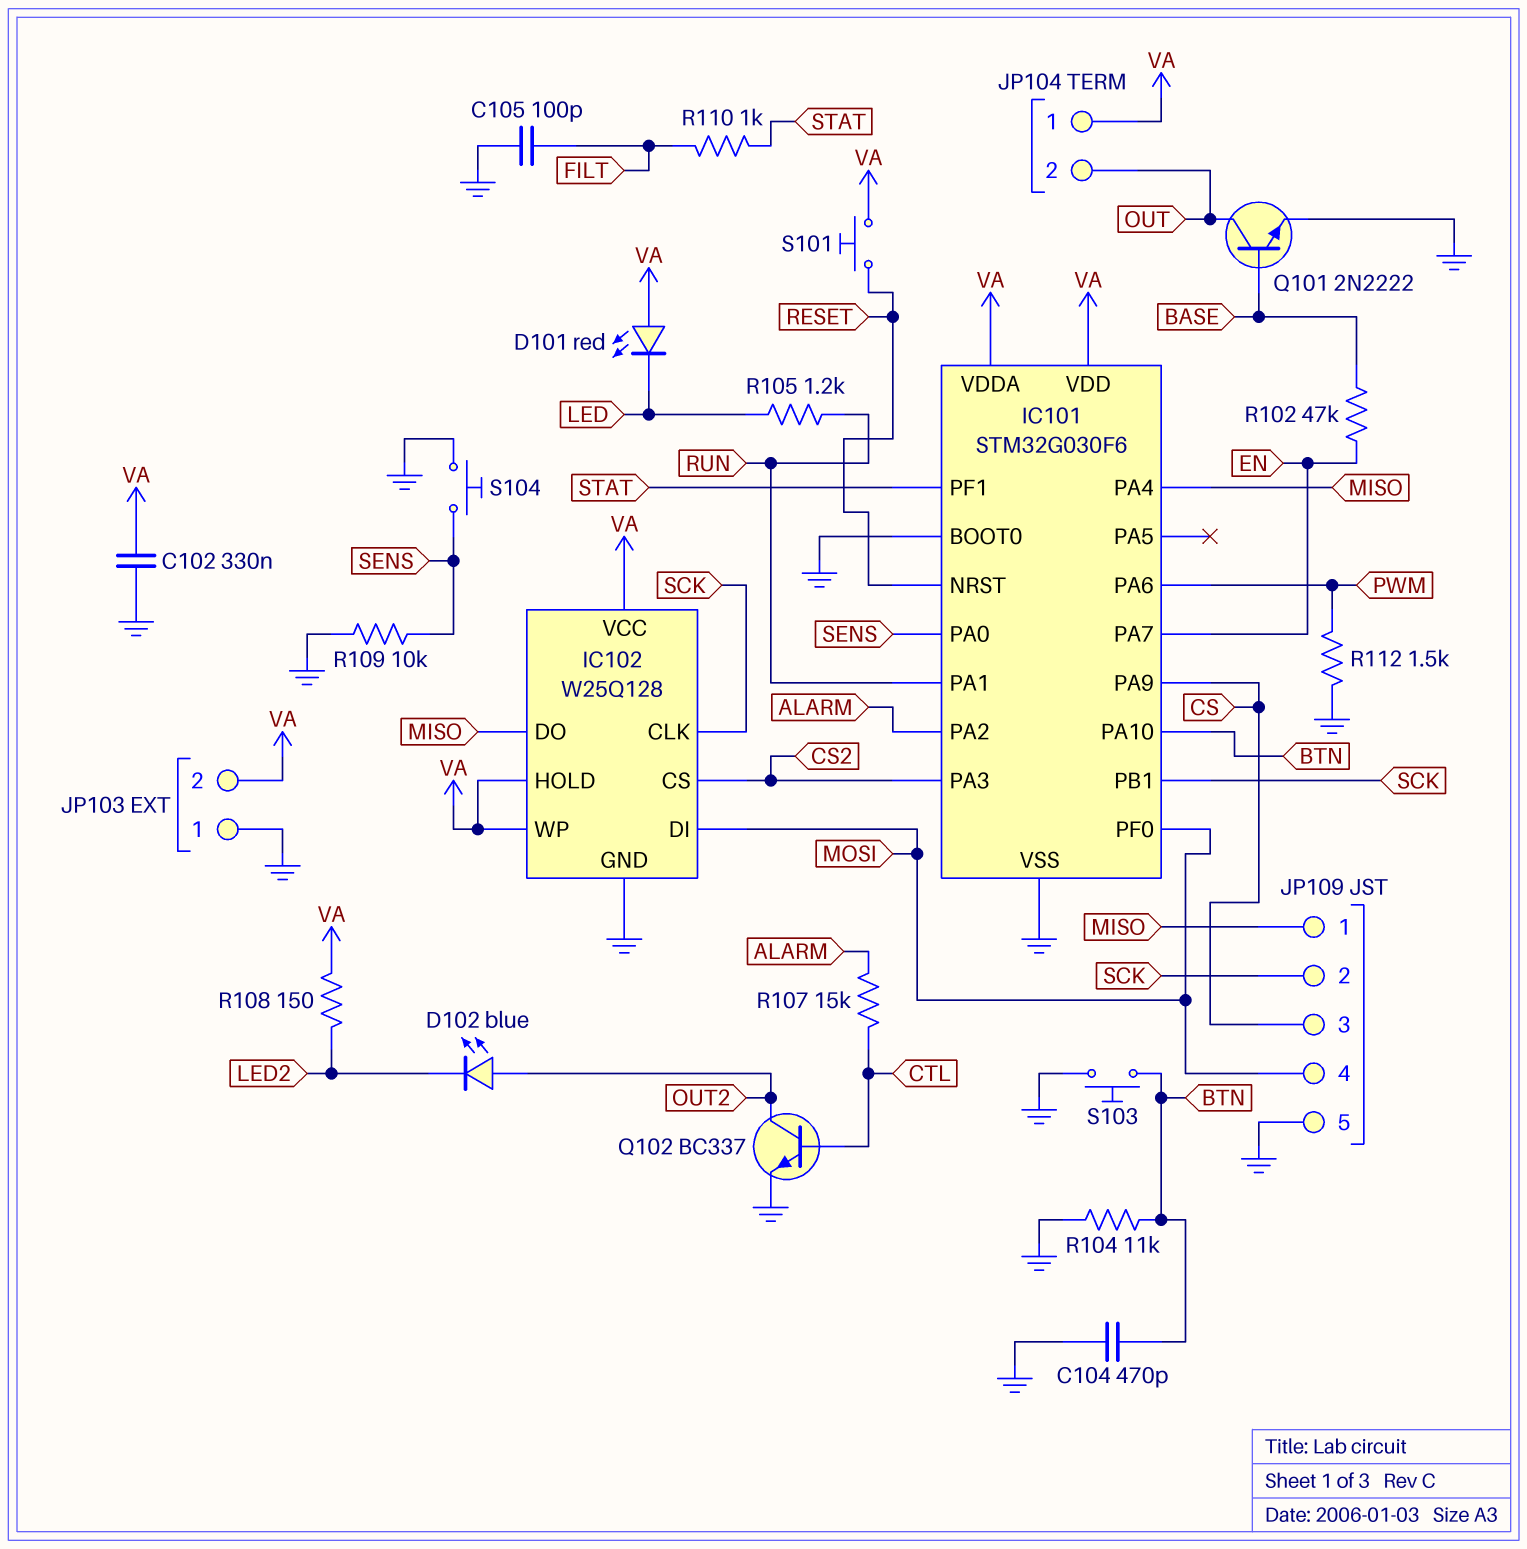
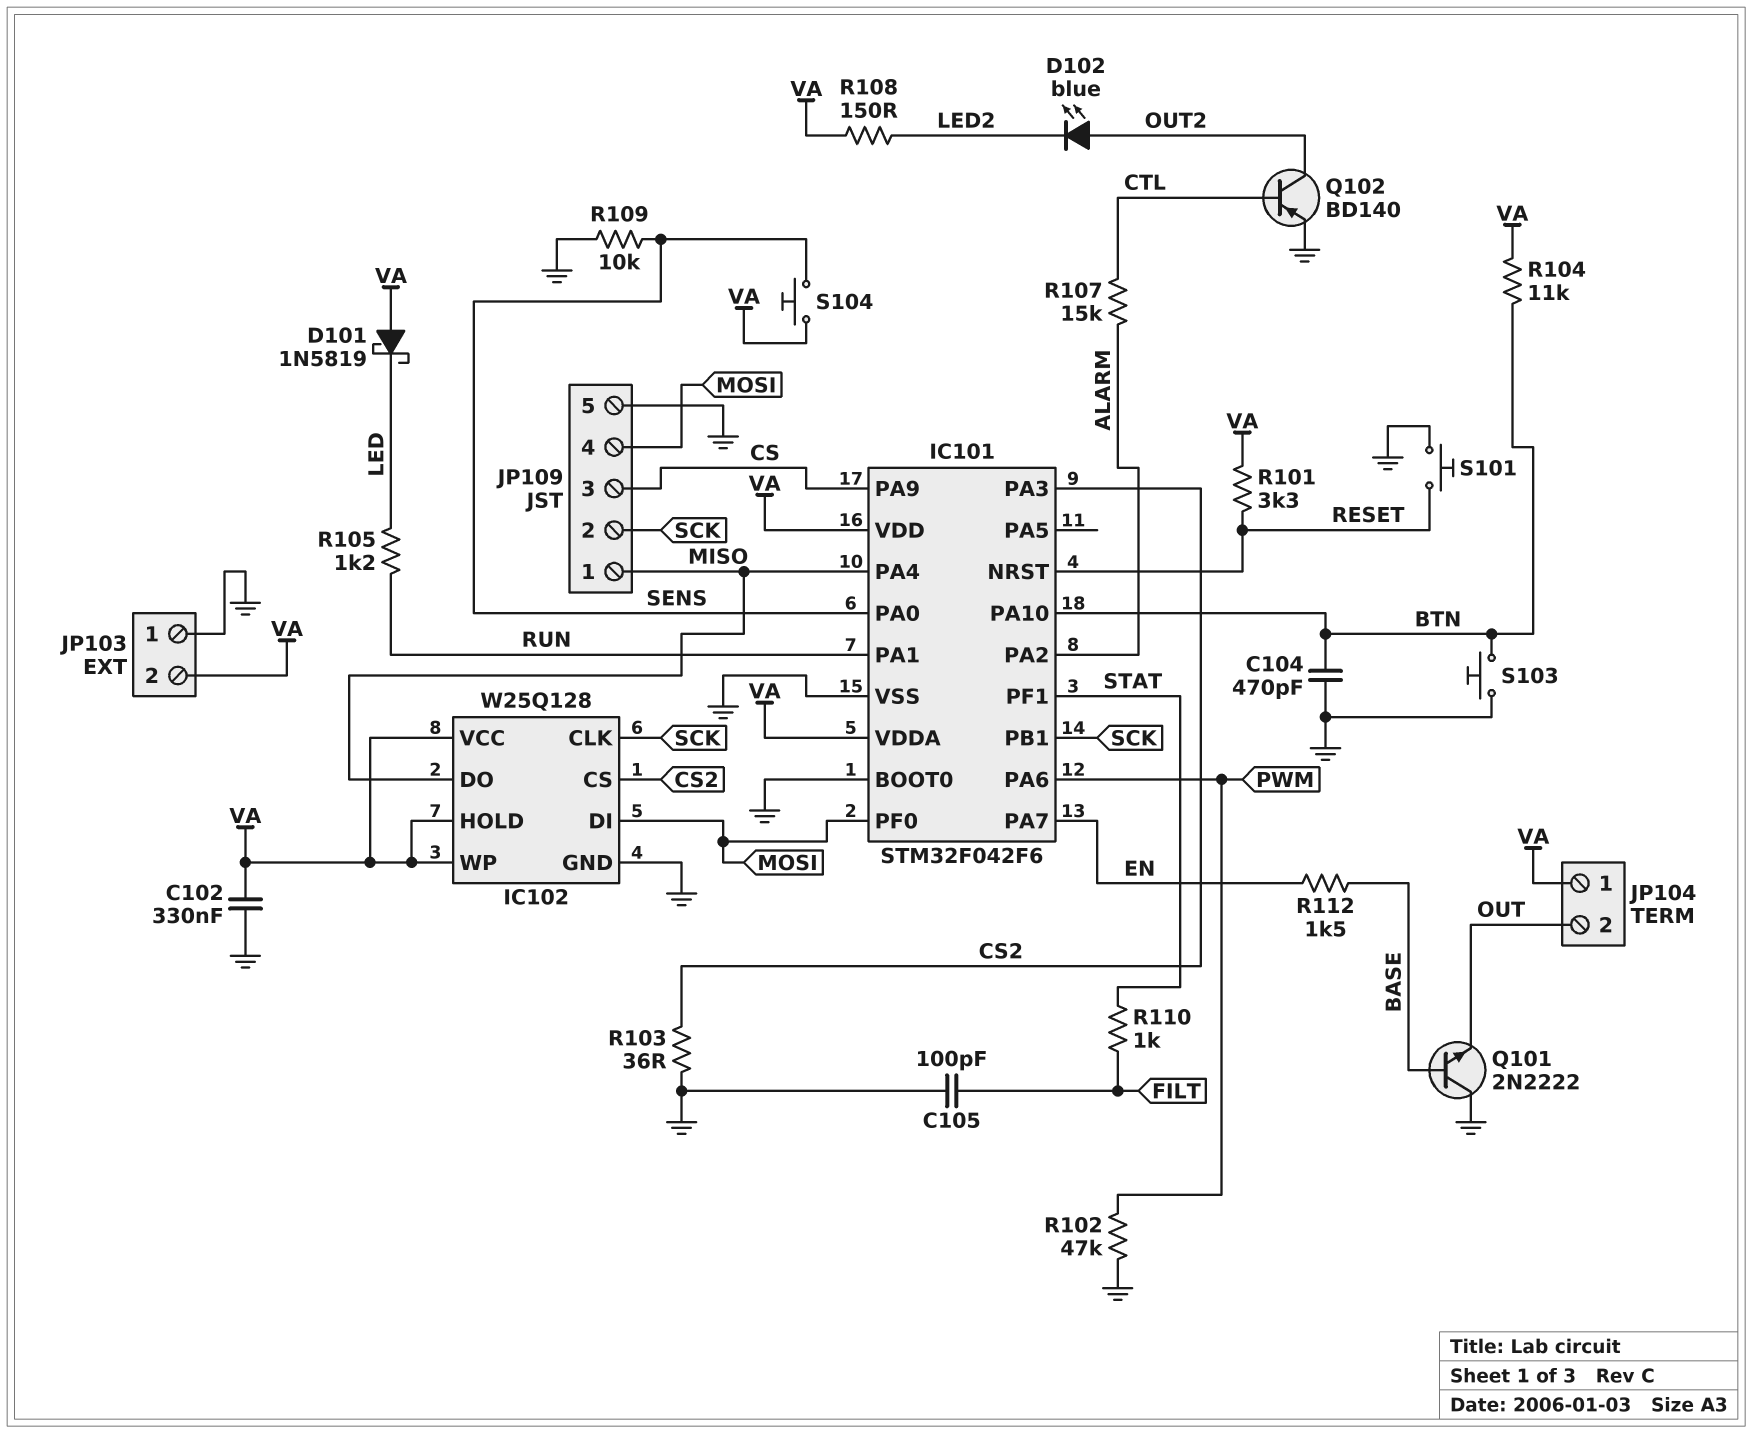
D101: LED red (A VA, K LED) -> schottky 1N5819 (A VA, K LED)
IC101: STM32G030F6 -> STM32F042F6
Q101: NPN 2N2222 (B BASE, C OUT, E GND) -> NPN 2N2222 (B BASE, C GND, E OUT)
Q102: NPN BC337 (B CTL, C OUT2, E GND) -> PNP BD140 (B CTL, C OUT2, E GND)
R101: none -> 3.3k (RESET, VA)
R102: 47k (BASE, EN) -> 47k (GND, PWM)
R103: none -> 36 (CS2, GND)
R104: 11k (BTN, GND) -> 11k (BTN, VA)
R112: 1.5k (GND, PWM) -> 1.5k (BASE, EN)
S101: button (RESET, VA) -> button (GND, RESET)
S104: button (GND, SENS) -> button (SENS, VA)

